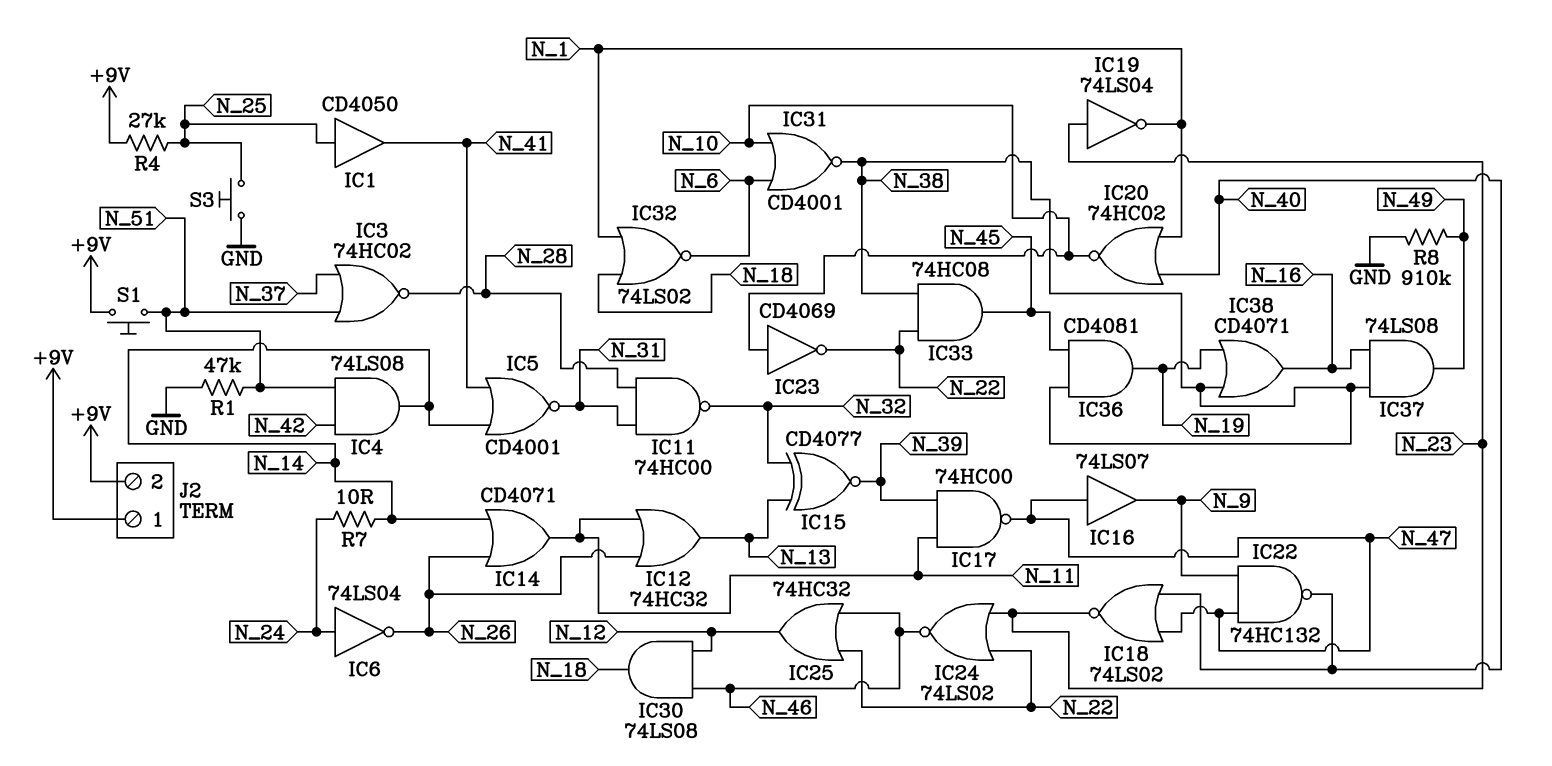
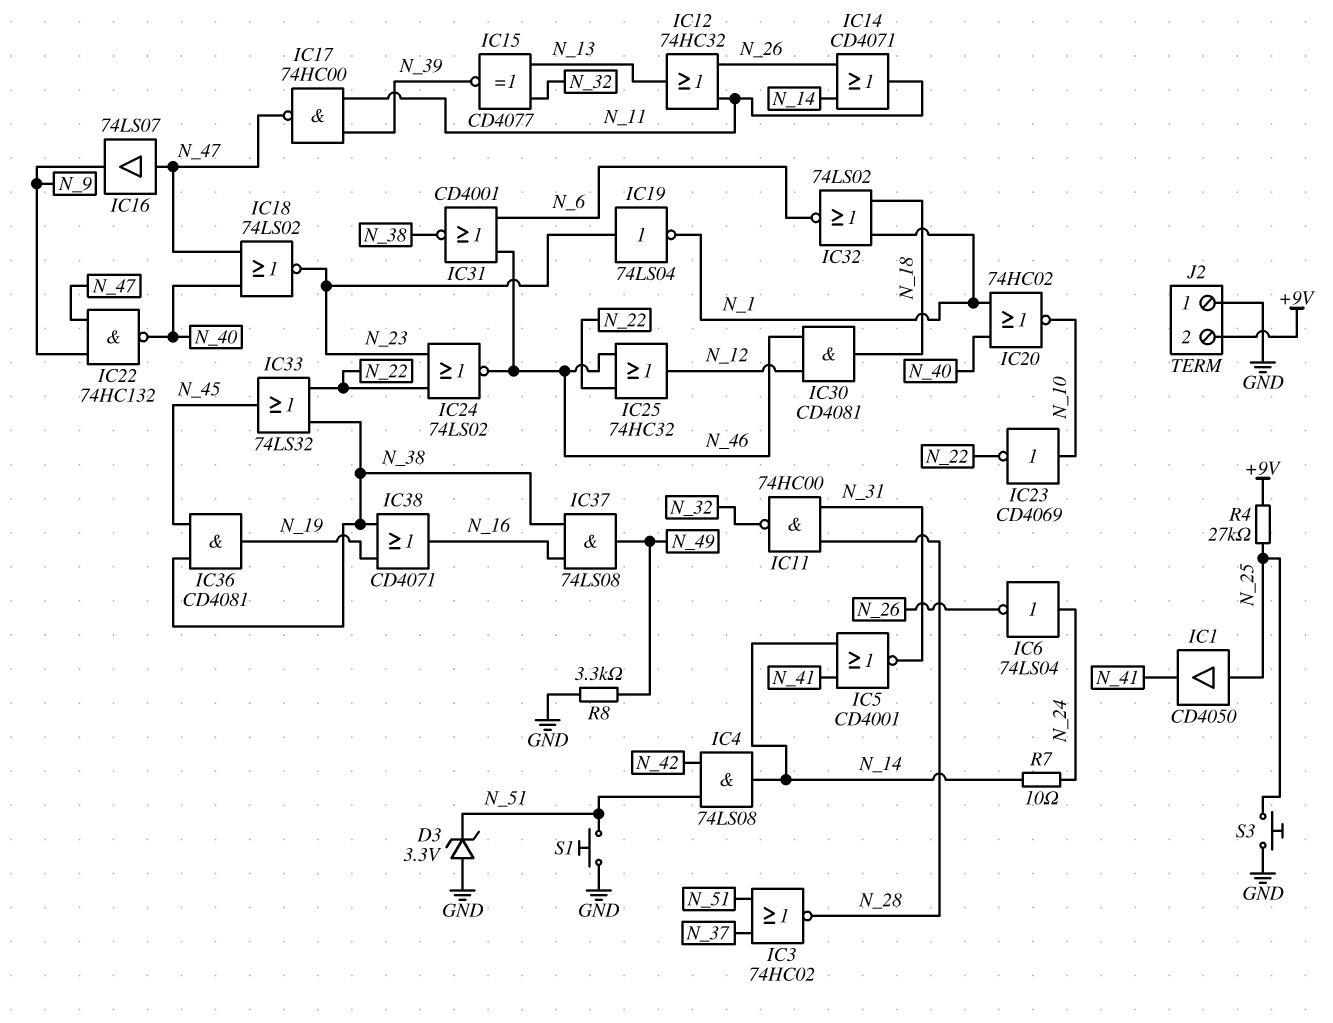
D3: none -> zener 3.3V (A GND, K N_51)
IC30: AND 74LS08 (in N_12, in N_46, out N_18) -> AND CD4081 (in N_12, in N_46, out N_18)
IC31: NOR CD4001 (in N_6, in N_10, out N_38) -> NOR CD4001 (in N_6, in N_46, out N_38)
IC33: AND 74HC08 (in N_22, in N_38, out N_45) -> OR 74LS32 (in N_22, in N_38, out N_45)
J2 pin 1: +9V -> GND
R1: 47k (GND, N_51) -> none
R8: 910k (GND, N_49) -> 3.3k (GND, N_49)
S1: button (+9V, N_51) -> button (GND, N_51)

